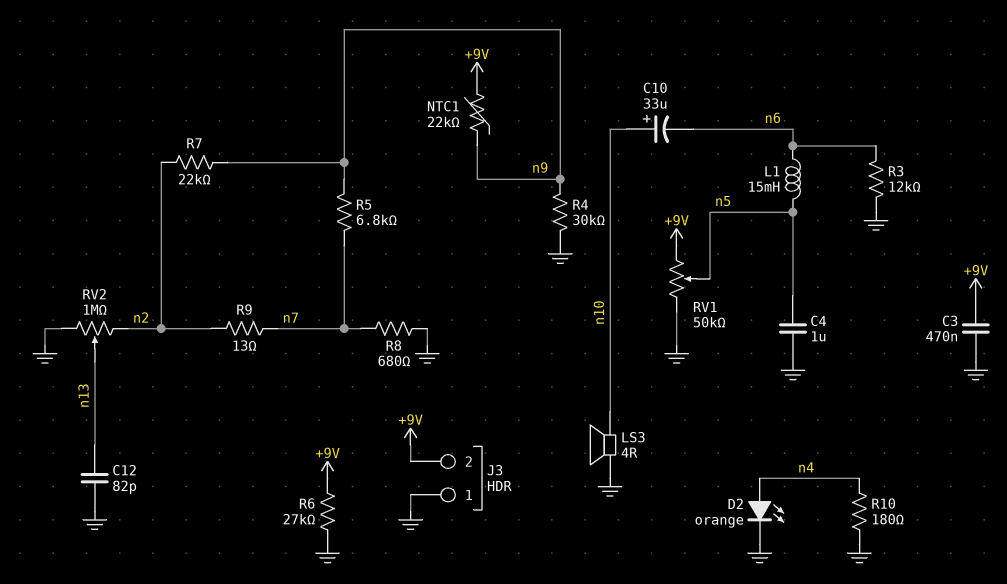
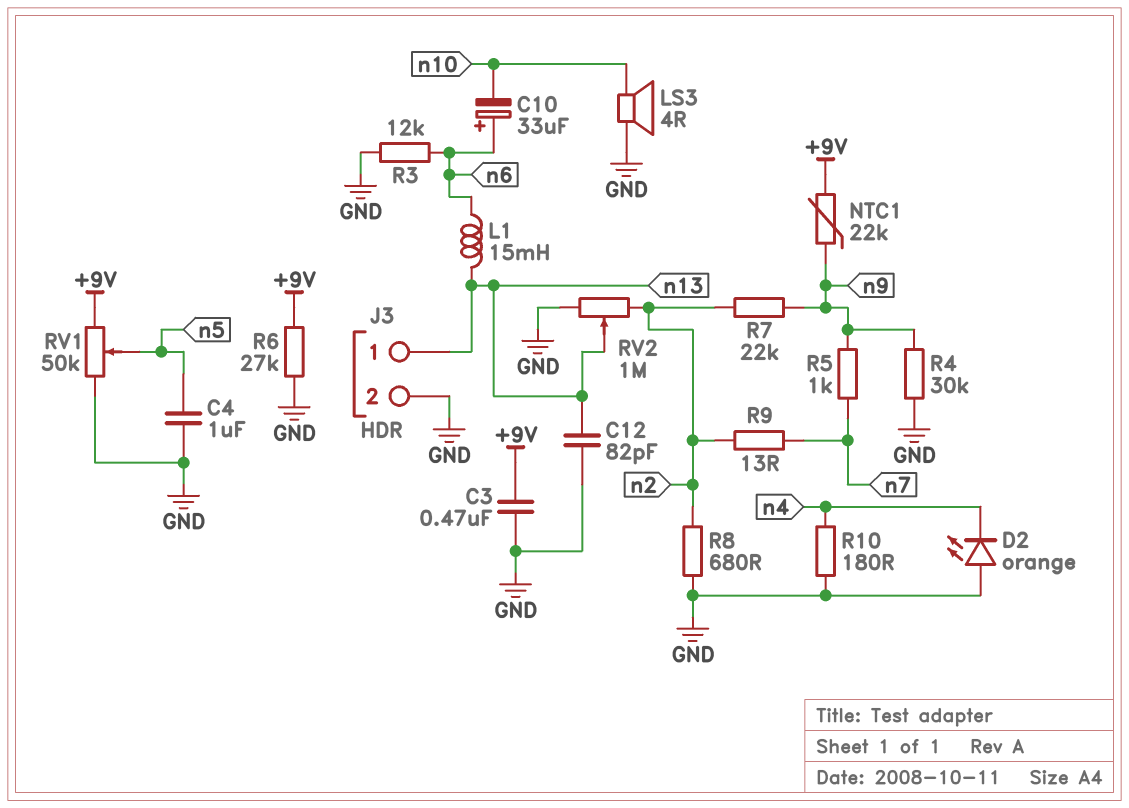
C10: 33uF (plus n10, minus n6) -> 33uF (plus n6, minus n10)
D2: LED orange (A n4, K GND) -> LED orange (A GND, K n4)
J3 pin 1: GND -> n13
J3 pin 2: +9V -> GND
L1: 15mH (n5, n6) -> 15mH (n6, n13)
R5: 6.8k (n7, n9) -> 1k (n7, n9)
R8: 680 (GND, n7) -> 680 (GND, n2)

